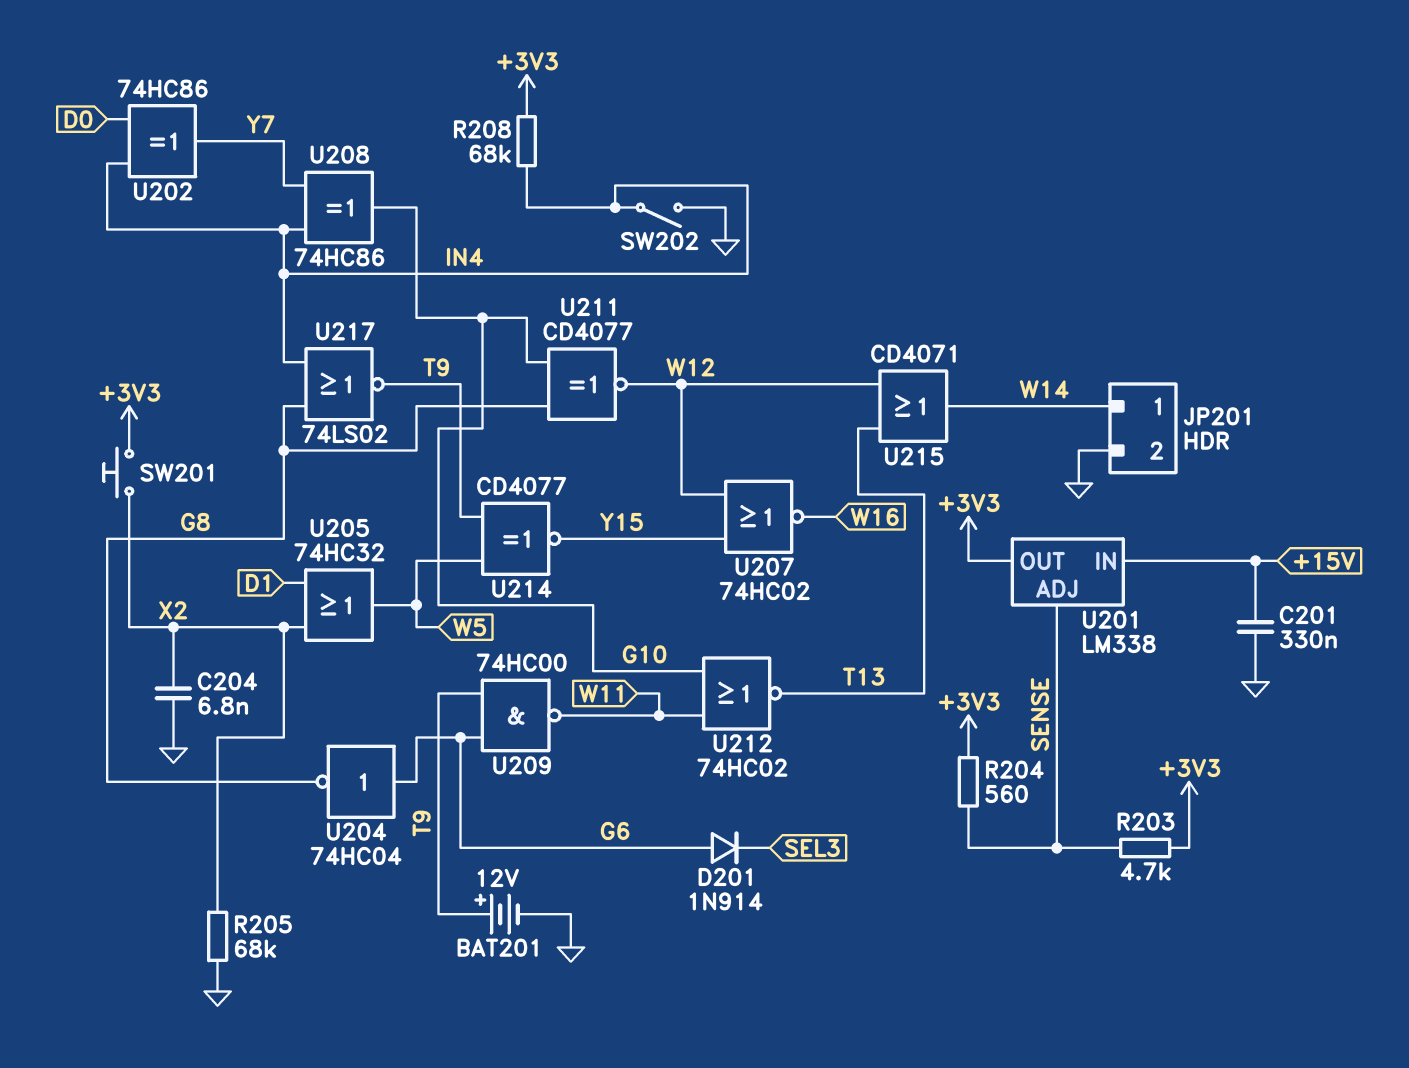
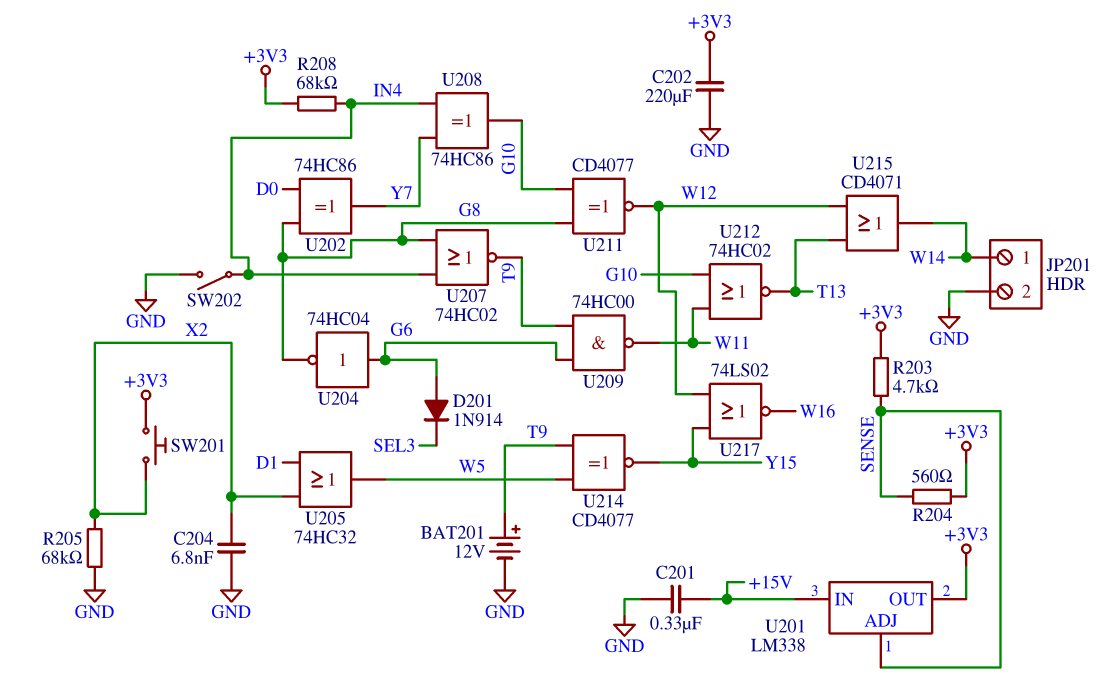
C202: none -> 220uF (+3V3, GND)
U202: XOR 74HC86 (in D0, in IN4, out Y7) -> XOR 74HC86 (in D0, in G8, out Y7)
U207: NOR 74HC02 (in W12, in Y15, out W16) -> NOR 74HC02 (in G8, in IN4, out T9)
U217: NOR 74LS02 (in G8, in IN4, out T9) -> NOR 74LS02 (in W12, in Y15, out W16)

